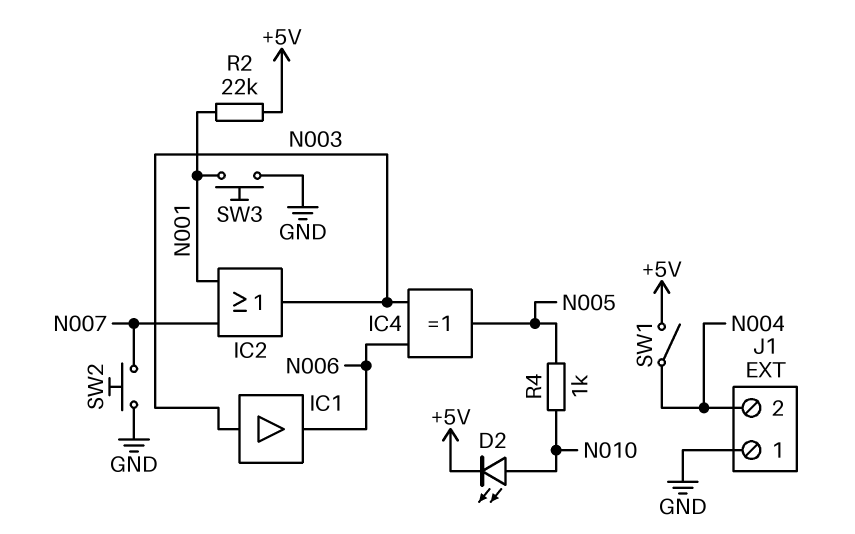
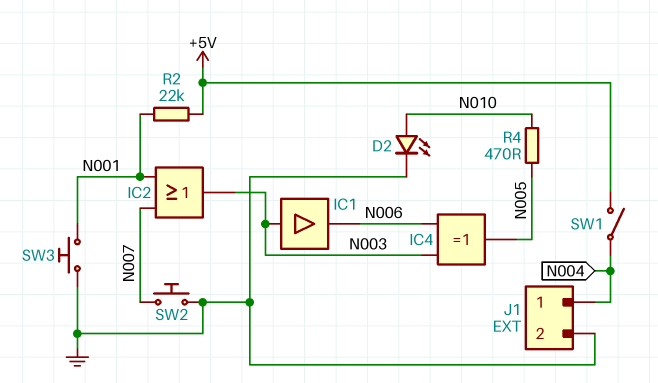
D2: LED (A N010, K +5V) -> LED (A N010, K GND)
J1 pin 1: GND -> N004
J1 pin 2: N004 -> GND
R4: 1k (N005, N010) -> 470 (N005, N010)

